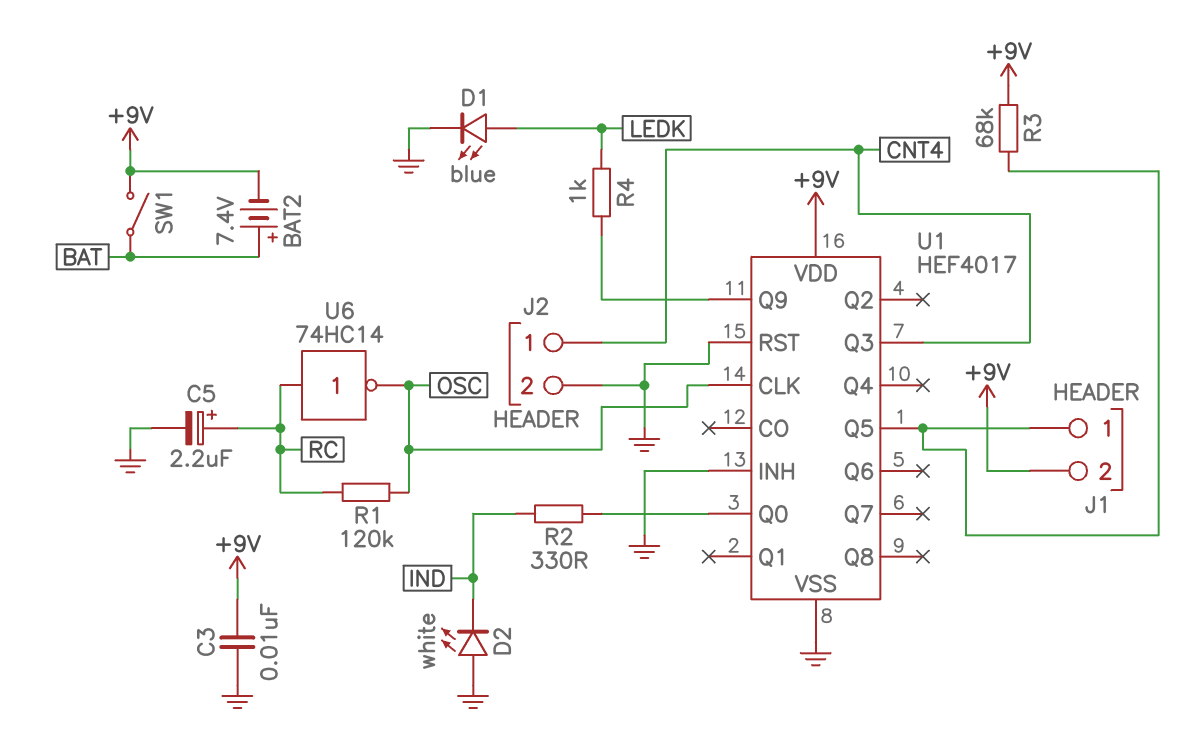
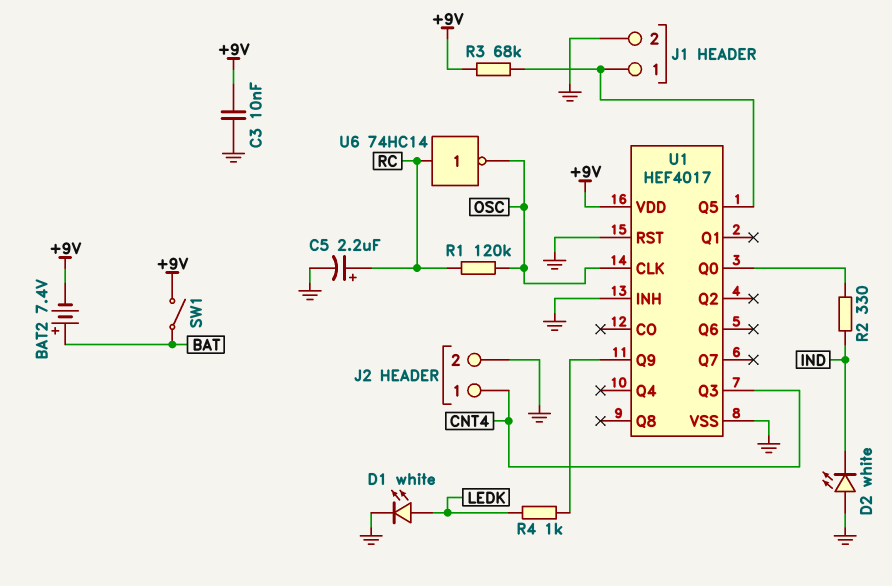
D1: LED blue (A LEDK, K GND) -> LED white (A LEDK, K GND)
J1 pin 2: +9V -> GND

